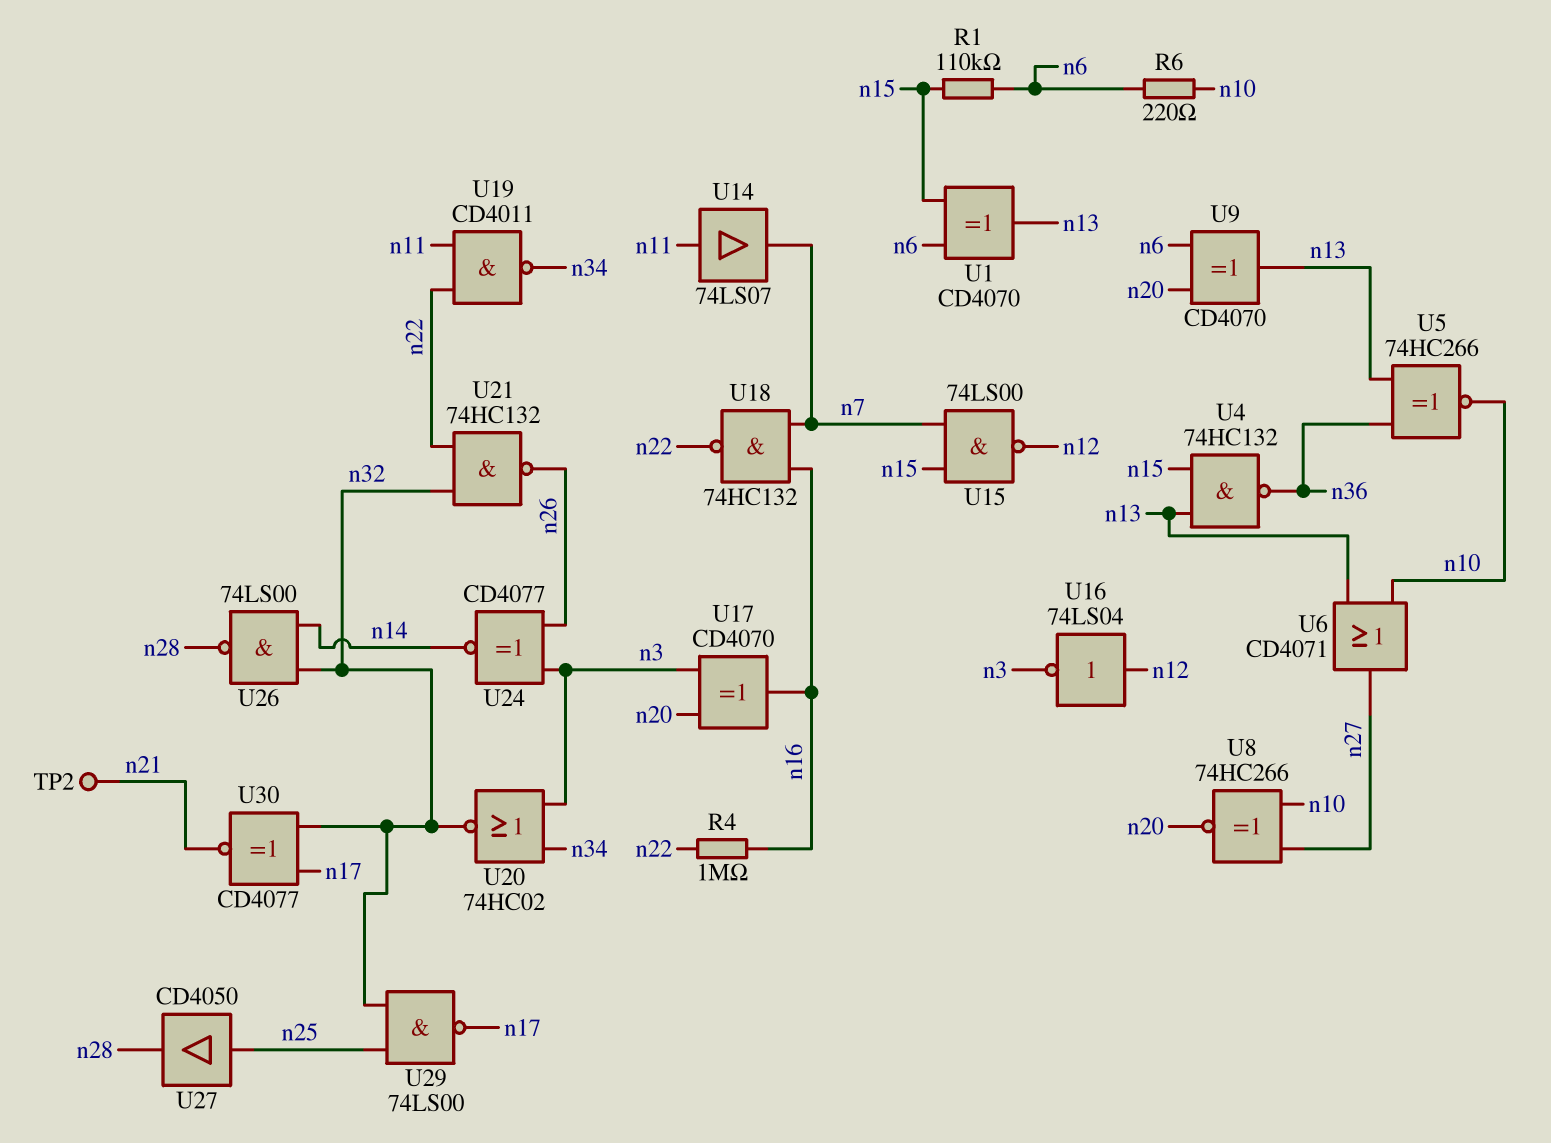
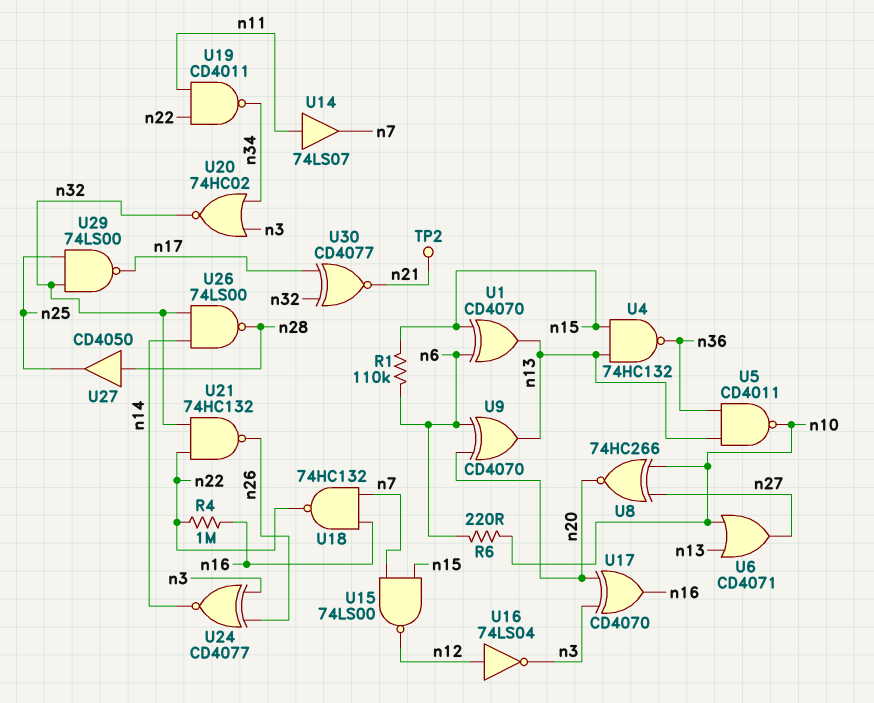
U5: XNOR 74HC266 (in n13, in n36, out n10) -> NAND CD4011 (in n13, in n36, out n10)
U27: buffer CD4050 (in n25, out n28) -> buffer CD4050 (in n28, out n25)

